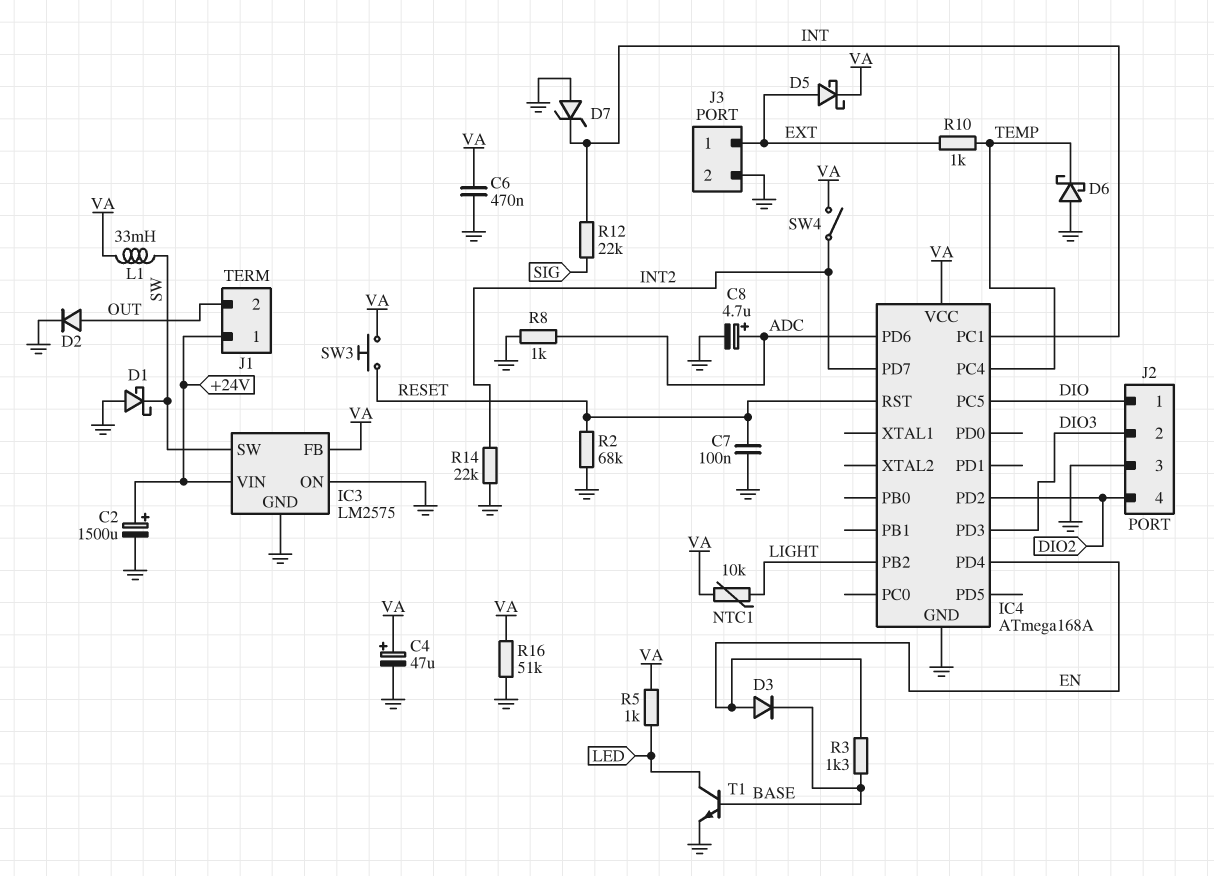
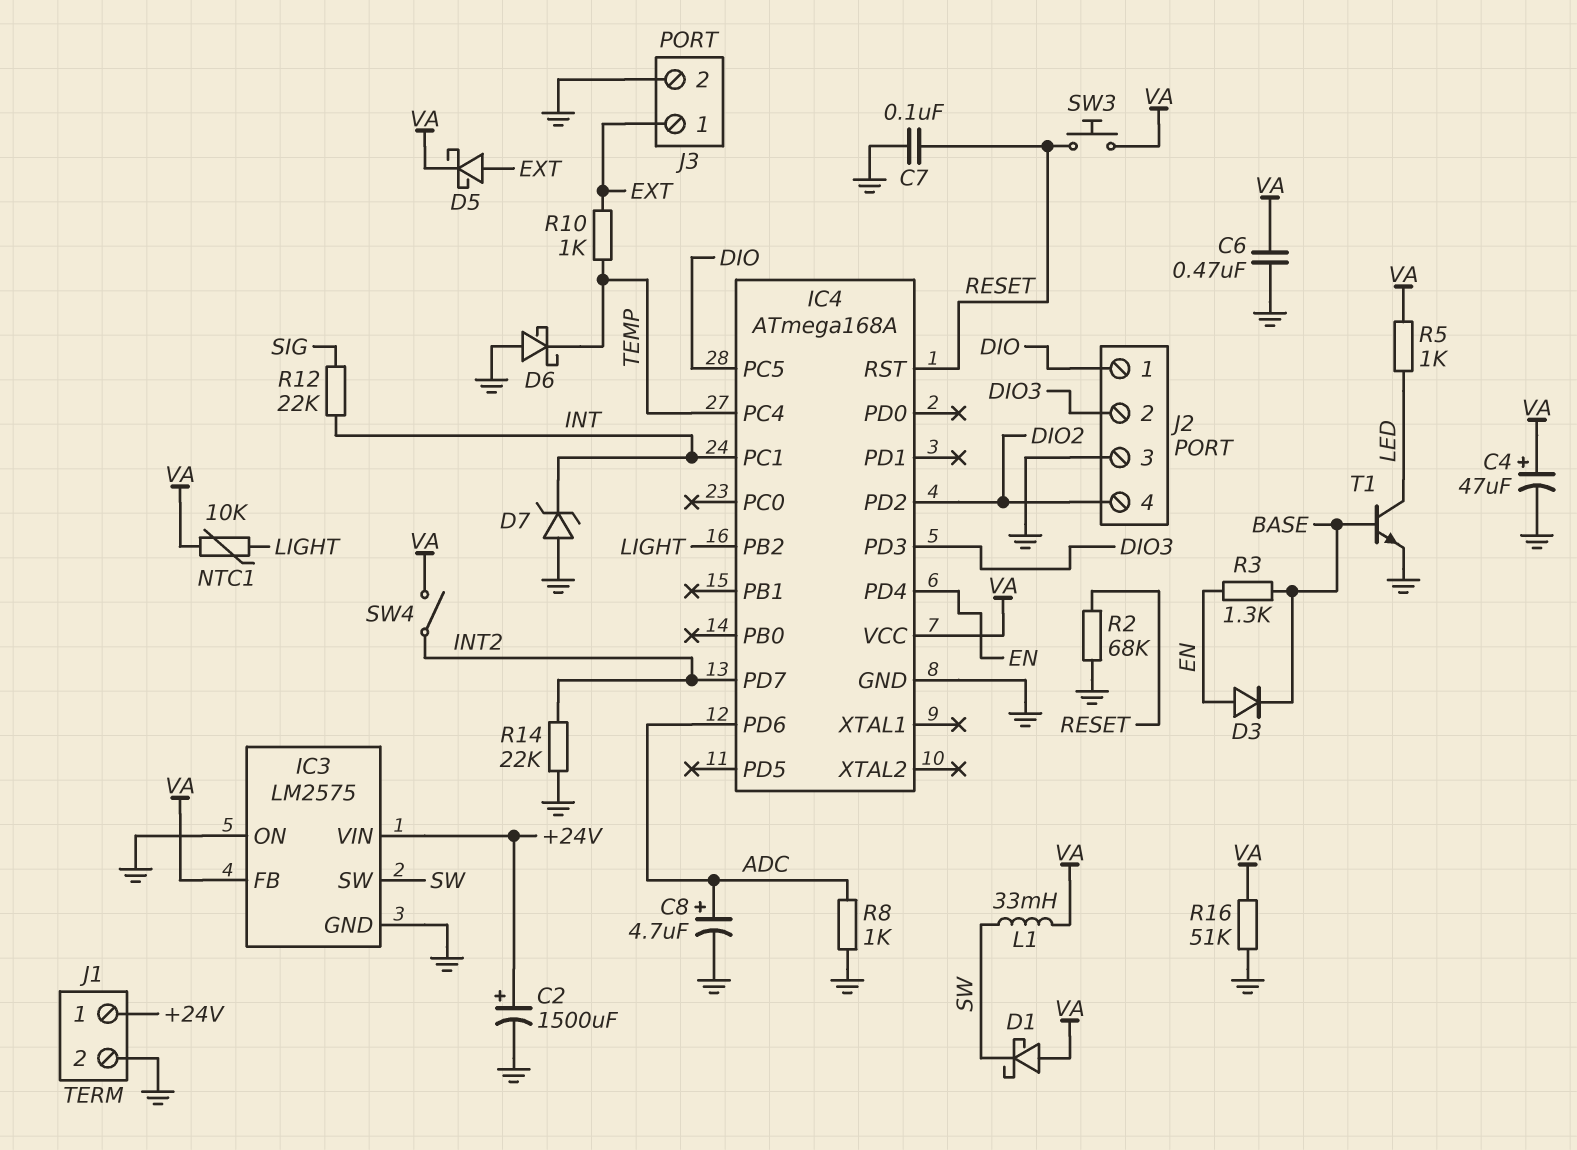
D1: schottky (A GND, K SW) -> schottky (A VA, K SW)
D2: diode (A OUT, K GND) -> none
J1 pin 2: OUT -> GND

